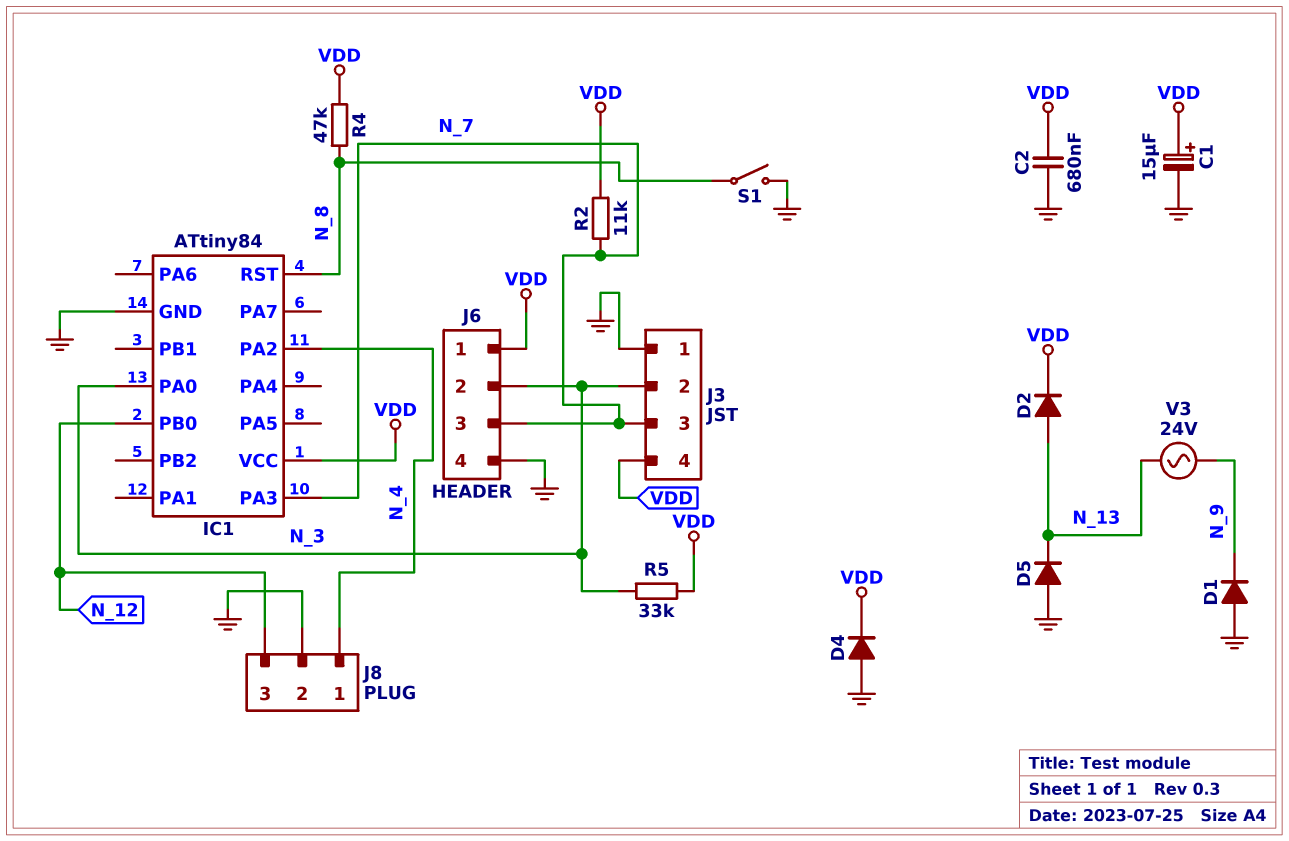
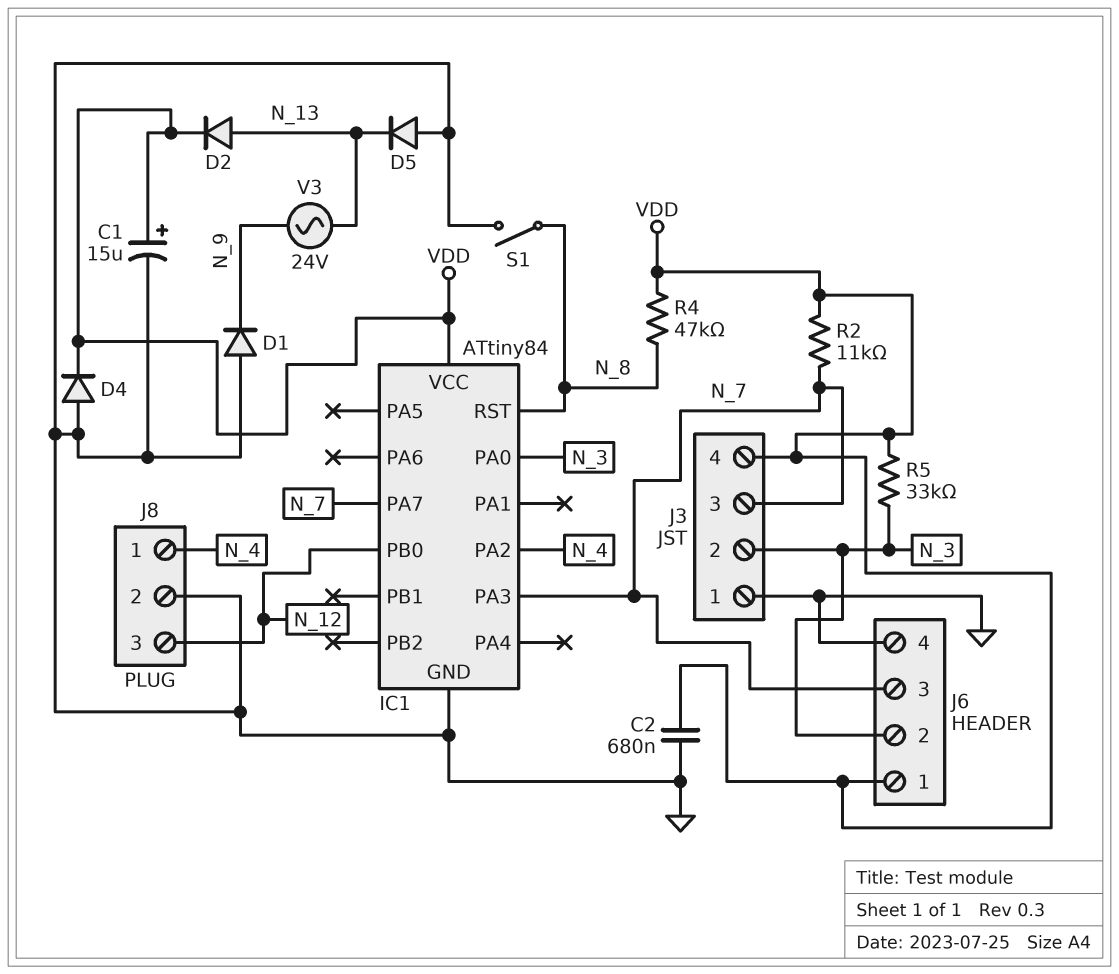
IC1 pin PA7: none -> N_7

